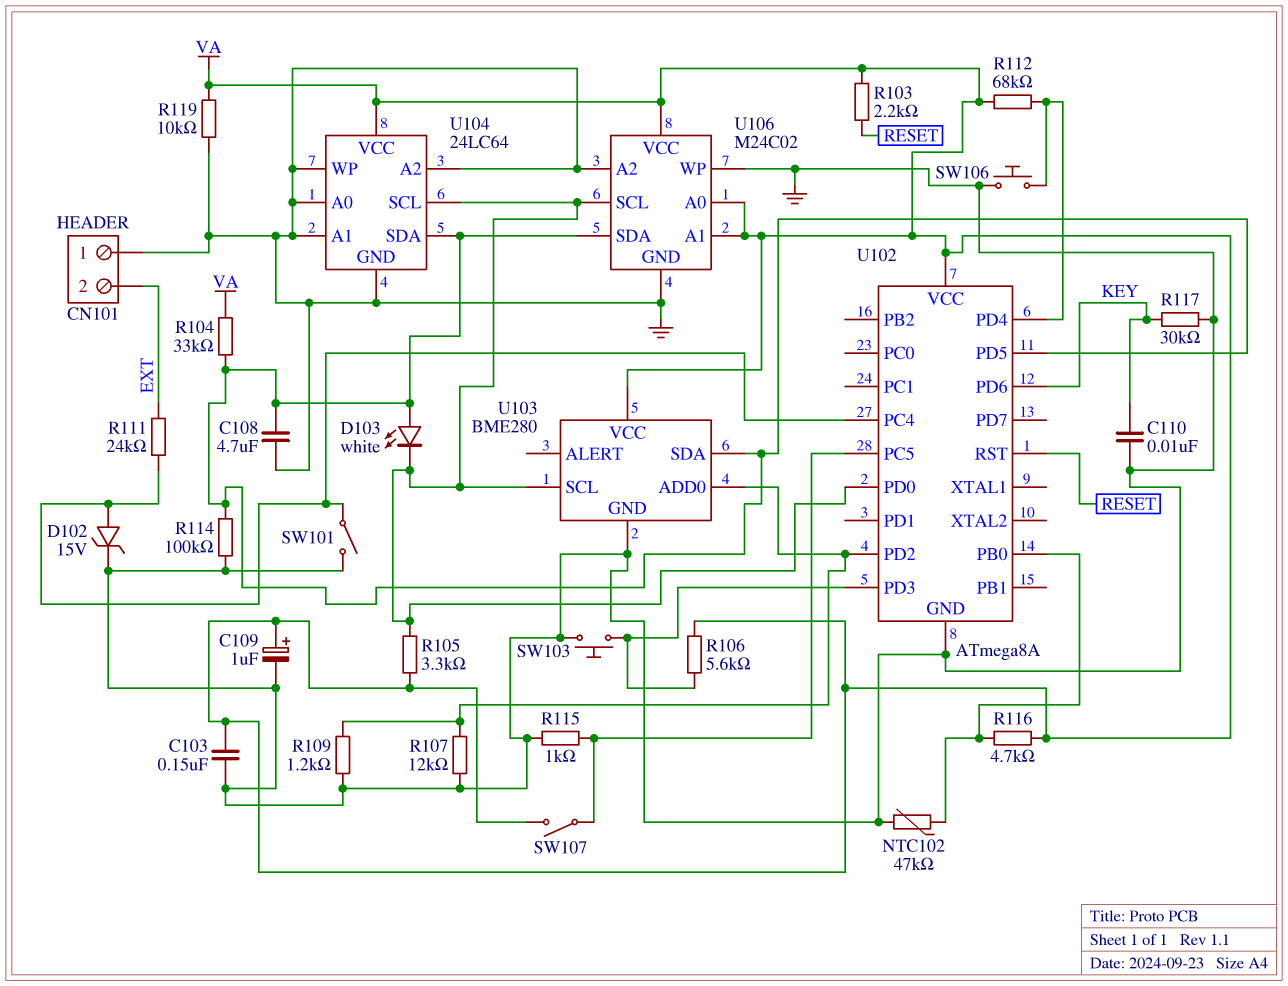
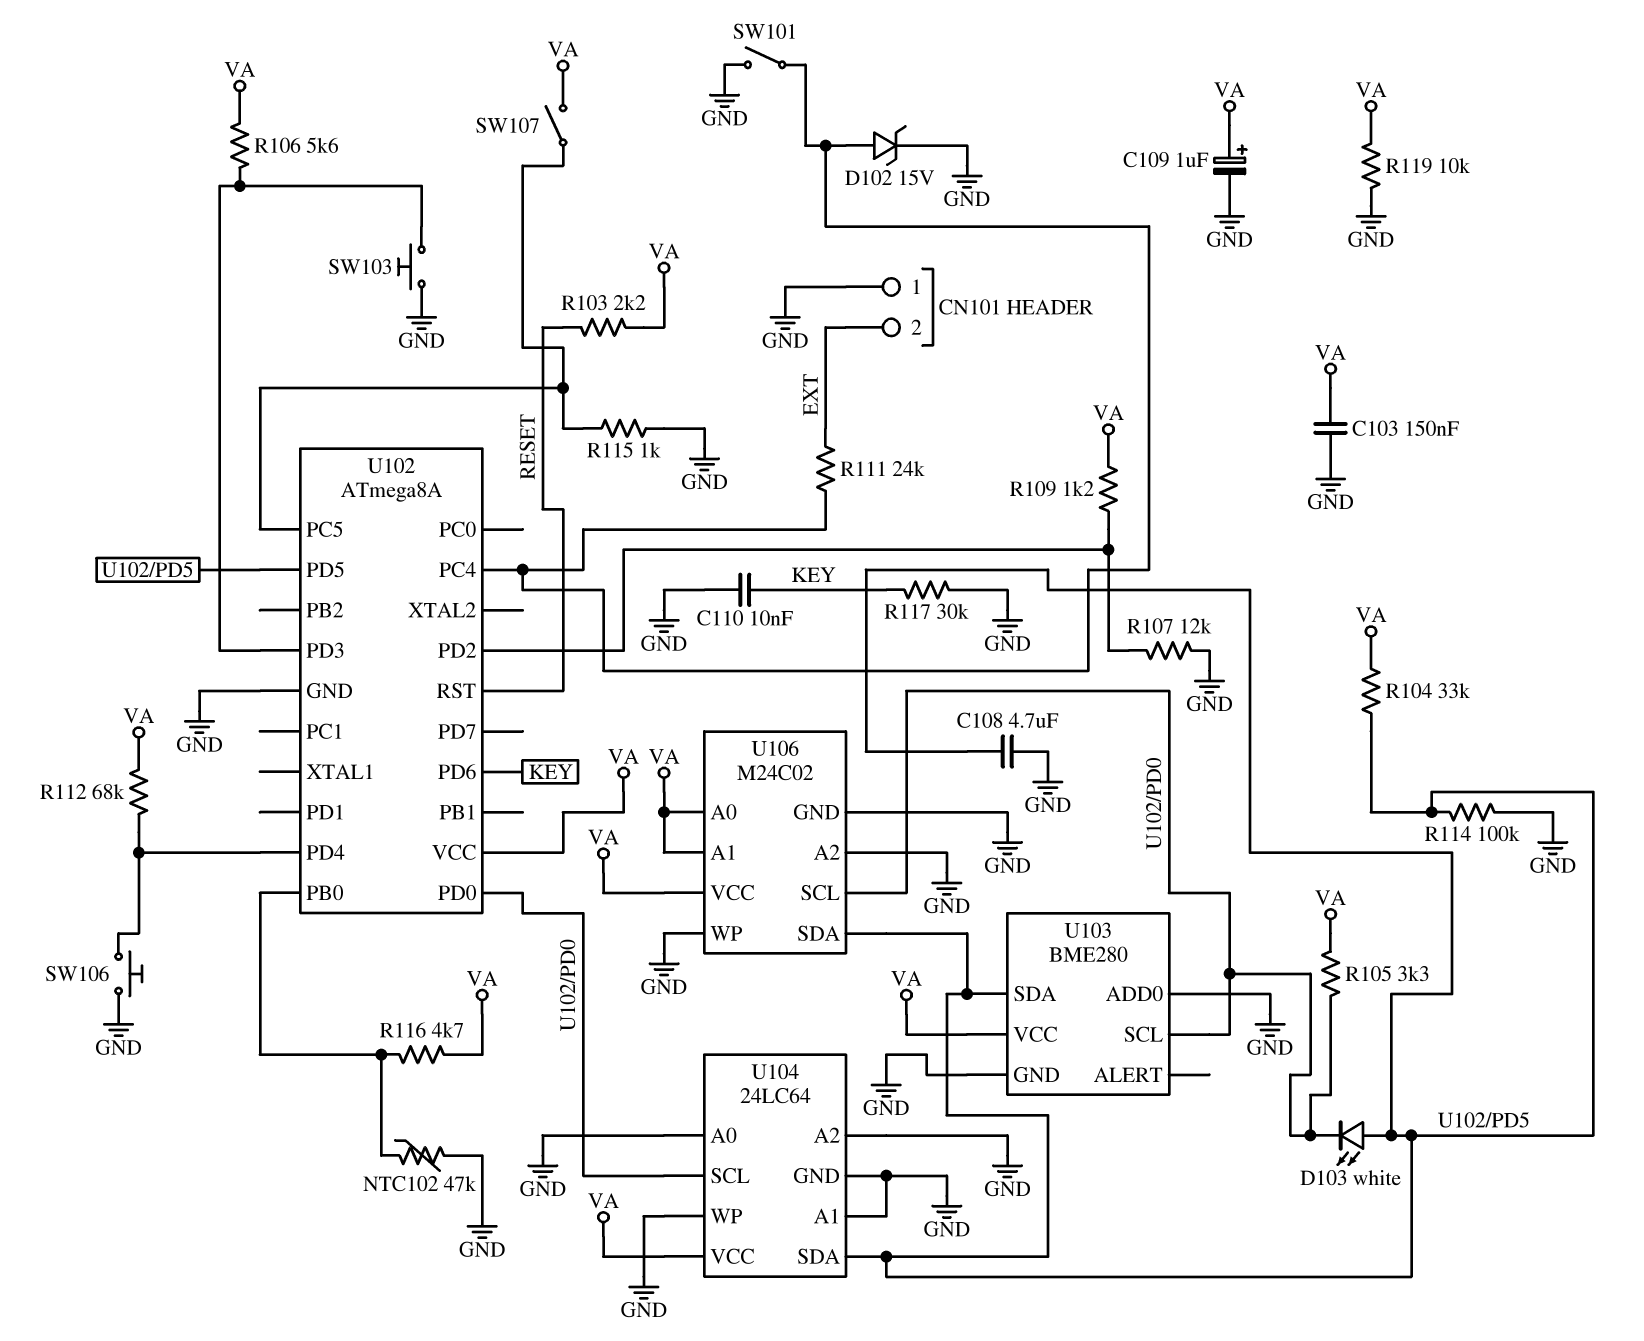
R109: 1.2k (GND, U102/PD2) -> 1.2k (U102/PD2, VA)
U103 pin ADD0: U102/PD2 -> GND

